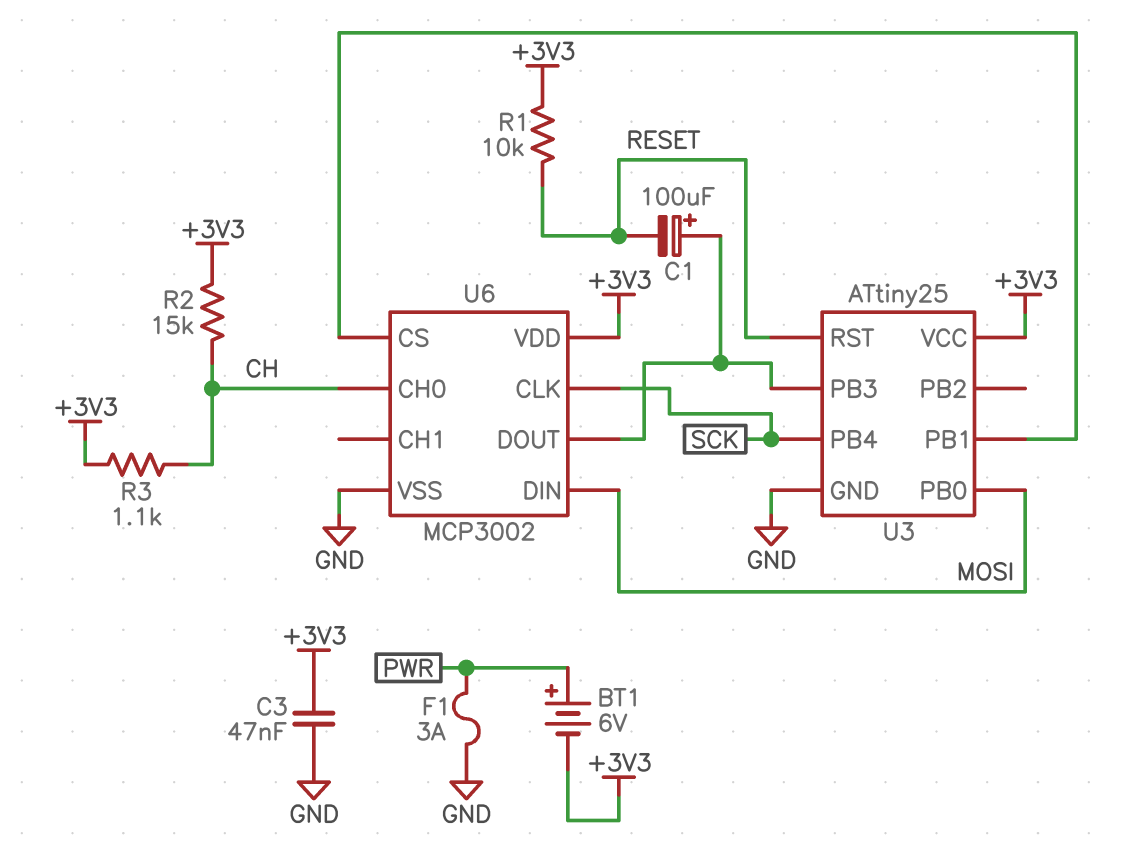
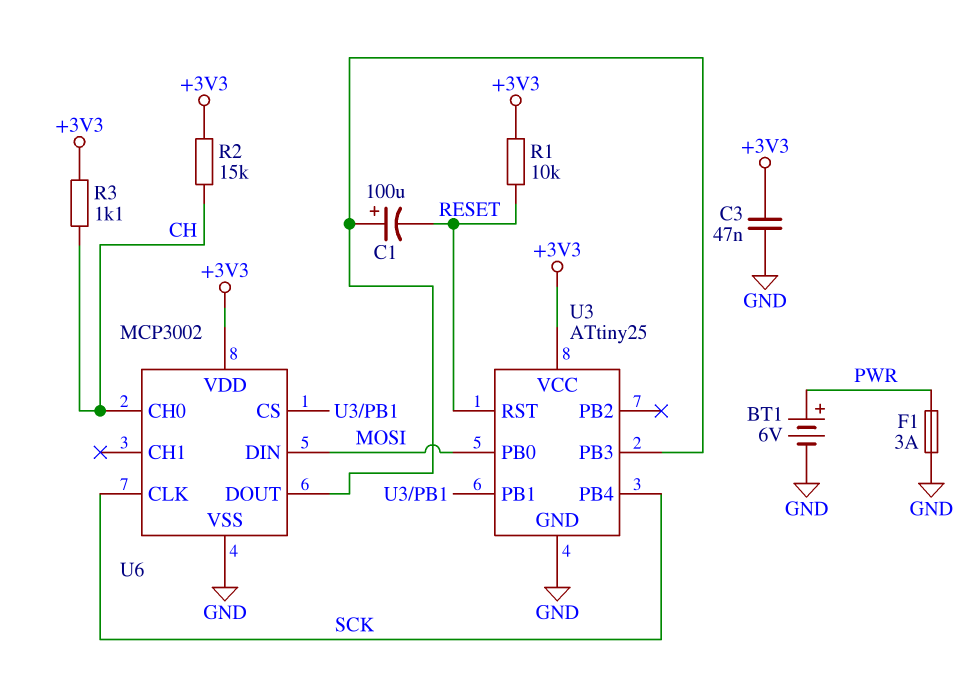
BT1: 6V (plus PWR, minus +3V3) -> 6V (plus PWR, minus GND)

